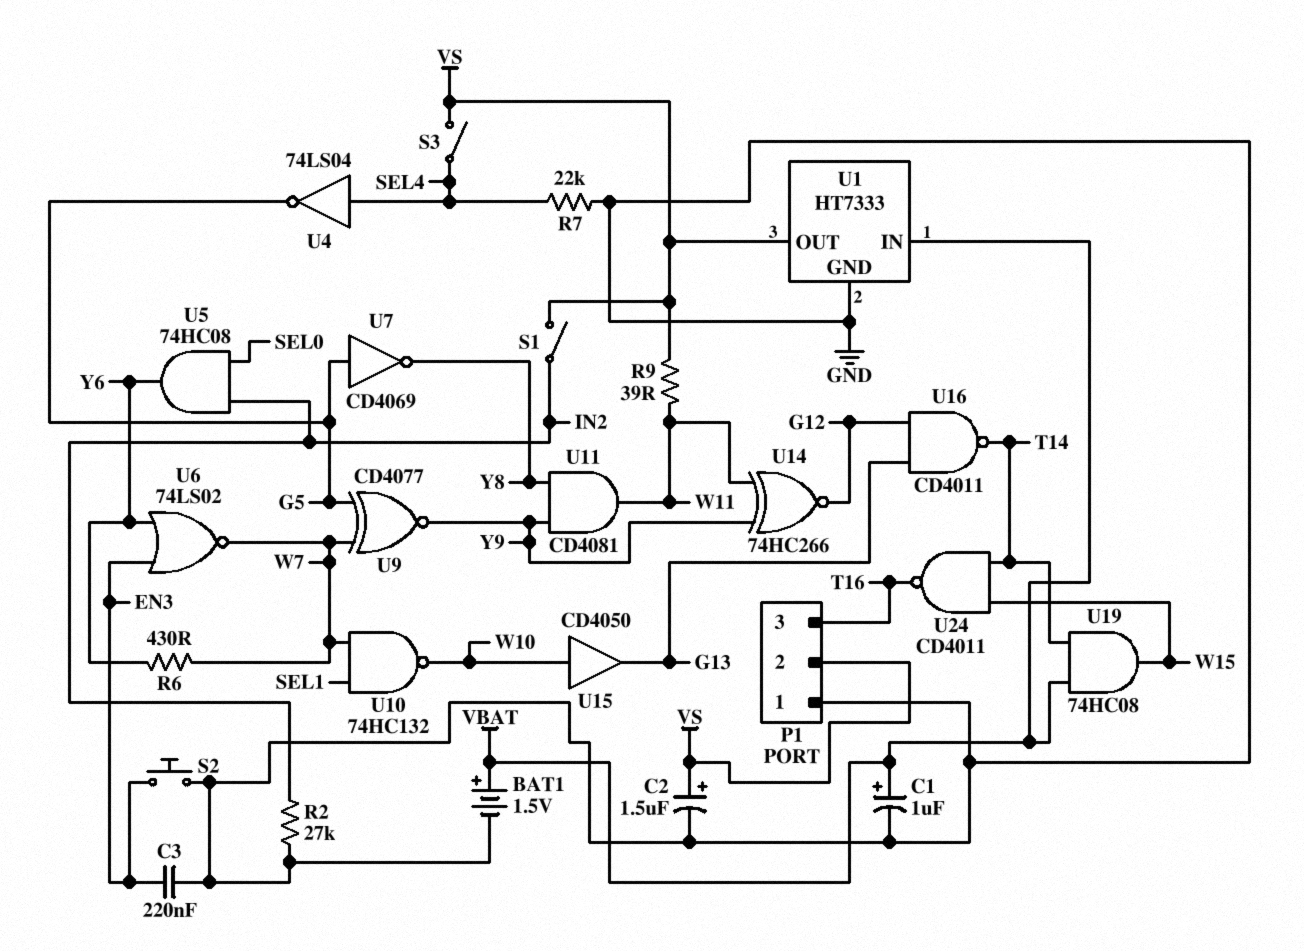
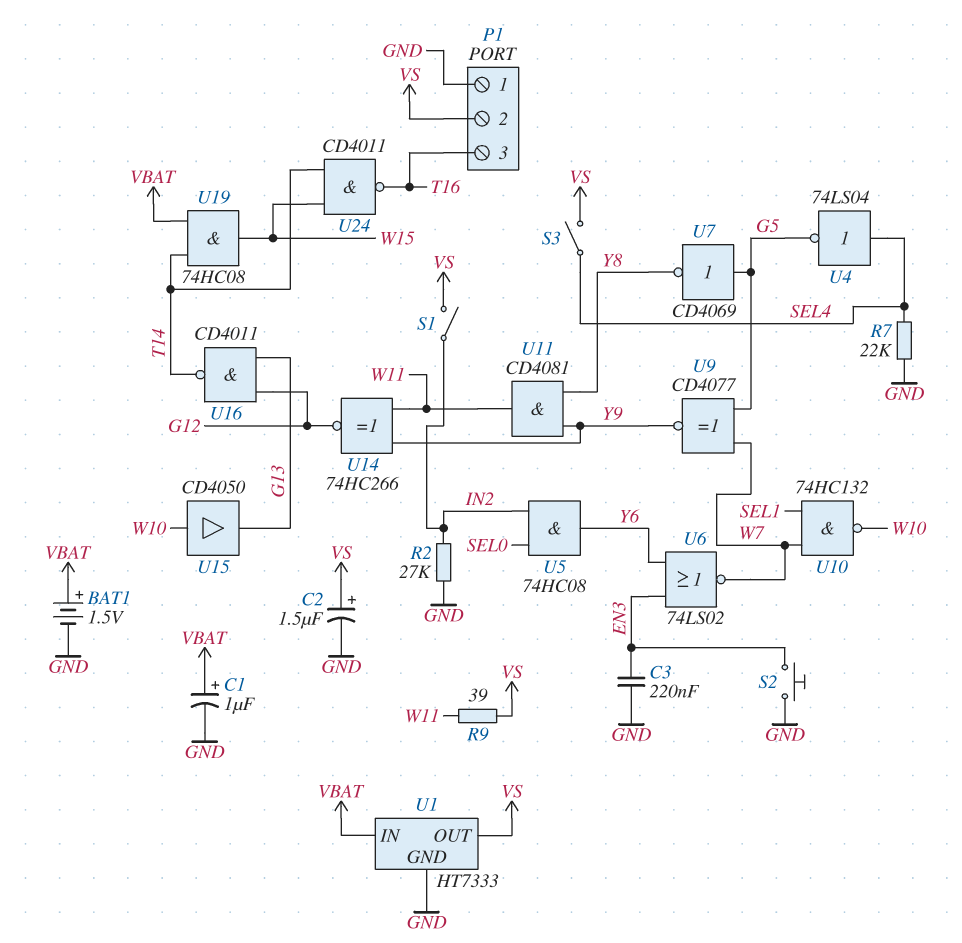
R6: 430 (W7, Y6) -> none

